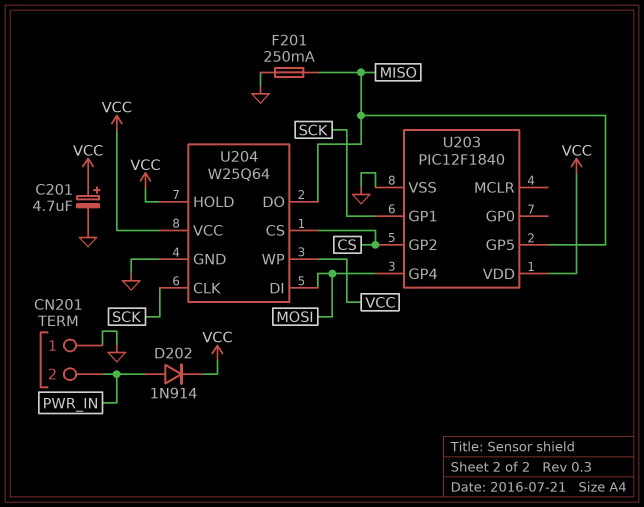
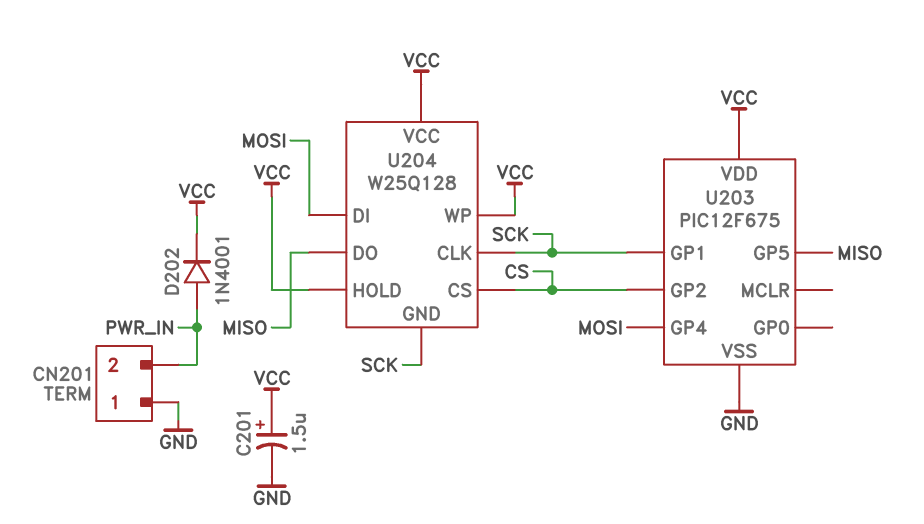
C201: 4.7uF (plus VCC, minus GND) -> 1.5uF (plus VCC, minus GND)
D202: diode 1N914 (A PWR_IN, K VCC) -> diode 1N4001 (A PWR_IN, K VCC)
F201: 250mA (GND, MISO) -> none
U203: PIC12F1840 -> PIC12F675
U204: W25Q64 -> W25Q128
U204 pin GND: GND -> SCK

